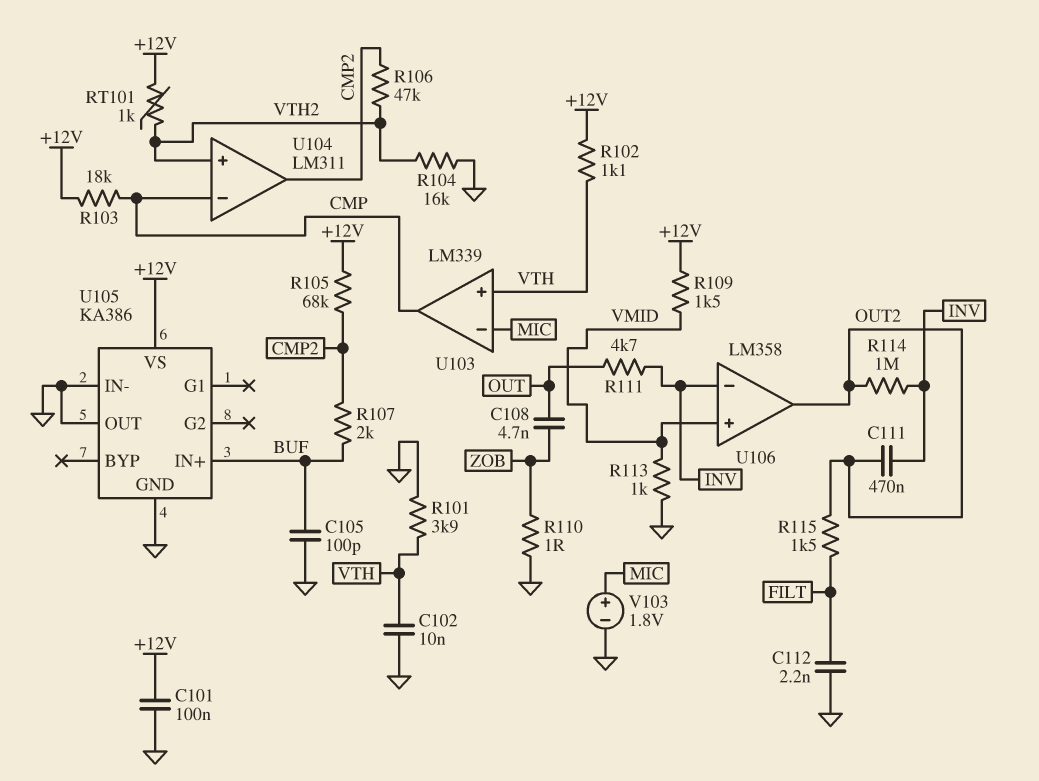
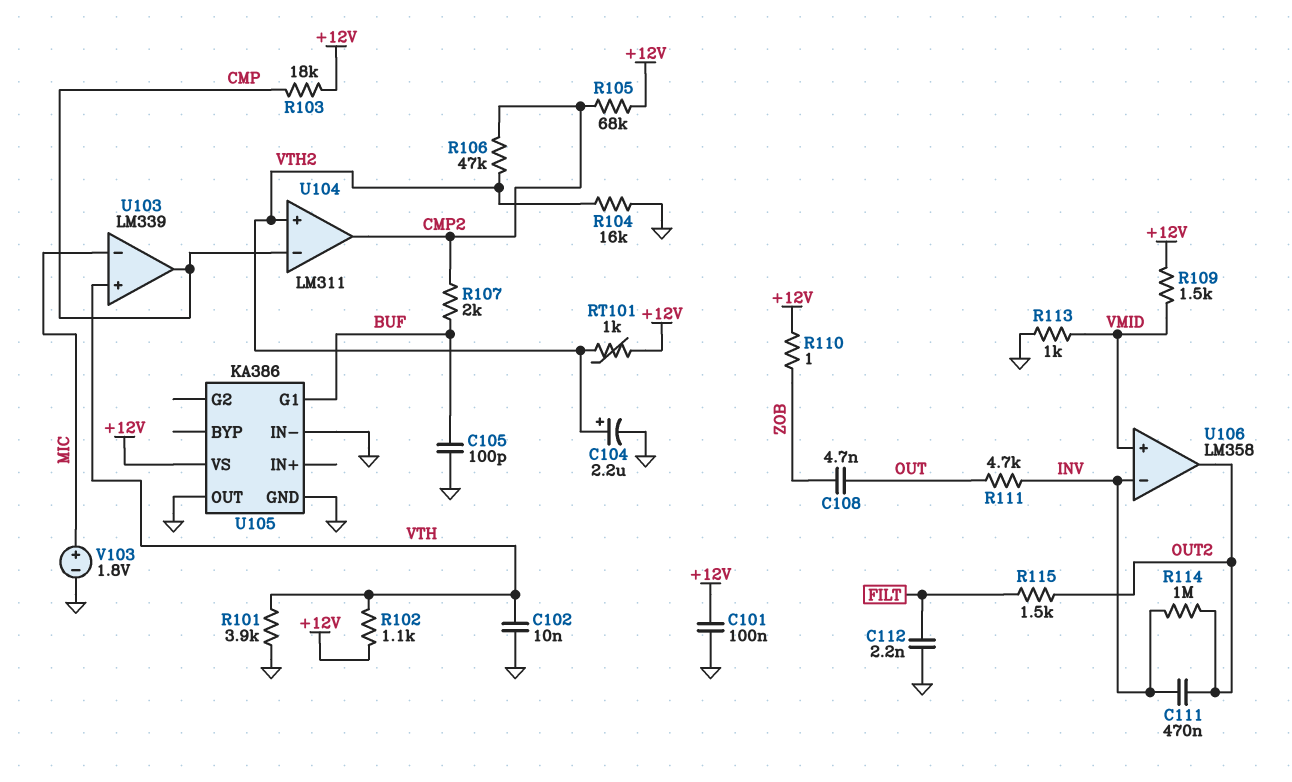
C104: none -> 2.2uF (plus VTH2, minus GND)
R110: 1 (GND, ZOB) -> 1 (+12V, ZOB)
U105 pin G1: none -> BUF
U105 pin IN+: BUF -> none

